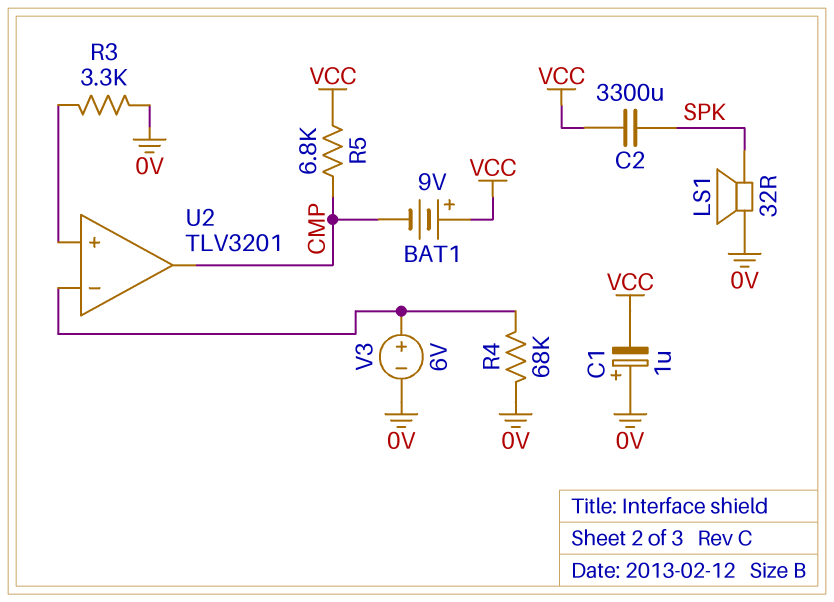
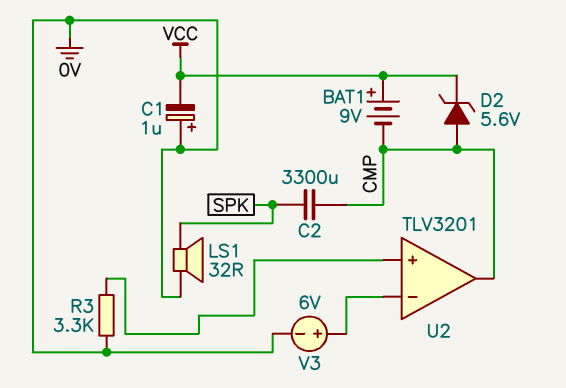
C2: 3300uF (SPK, VCC) -> 3300uF (CMP, SPK)
D2: none -> zener 5.6V (A CMP, K VCC)
R4: 68k (0V, U2/in-) -> none
R5: 6.8k (CMP, VCC) -> none

